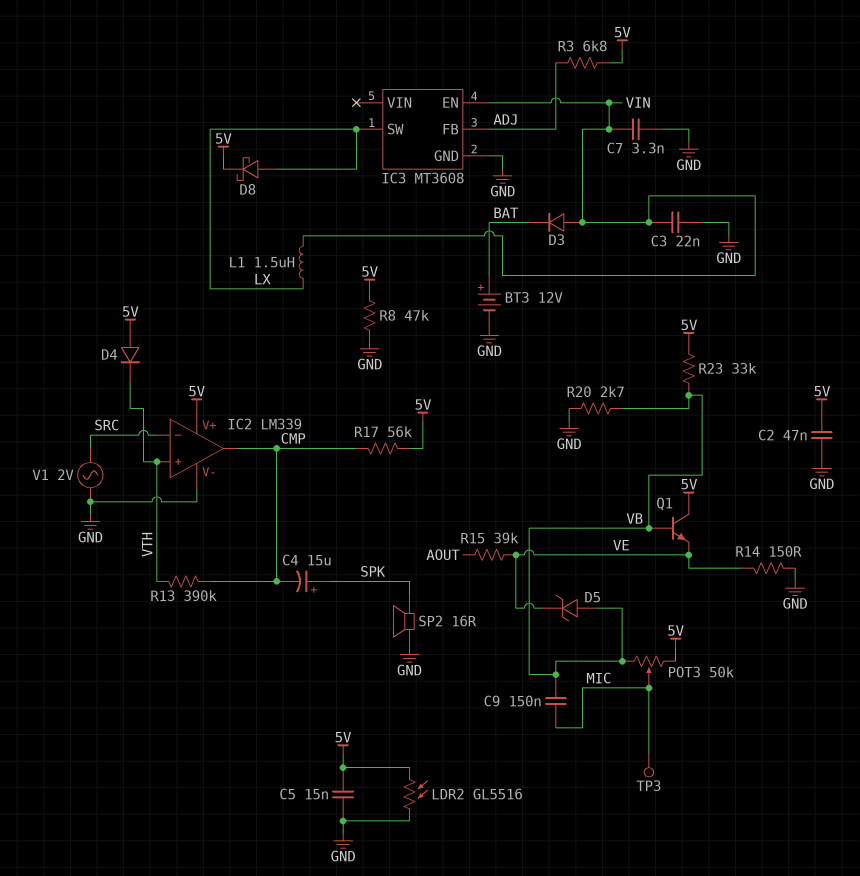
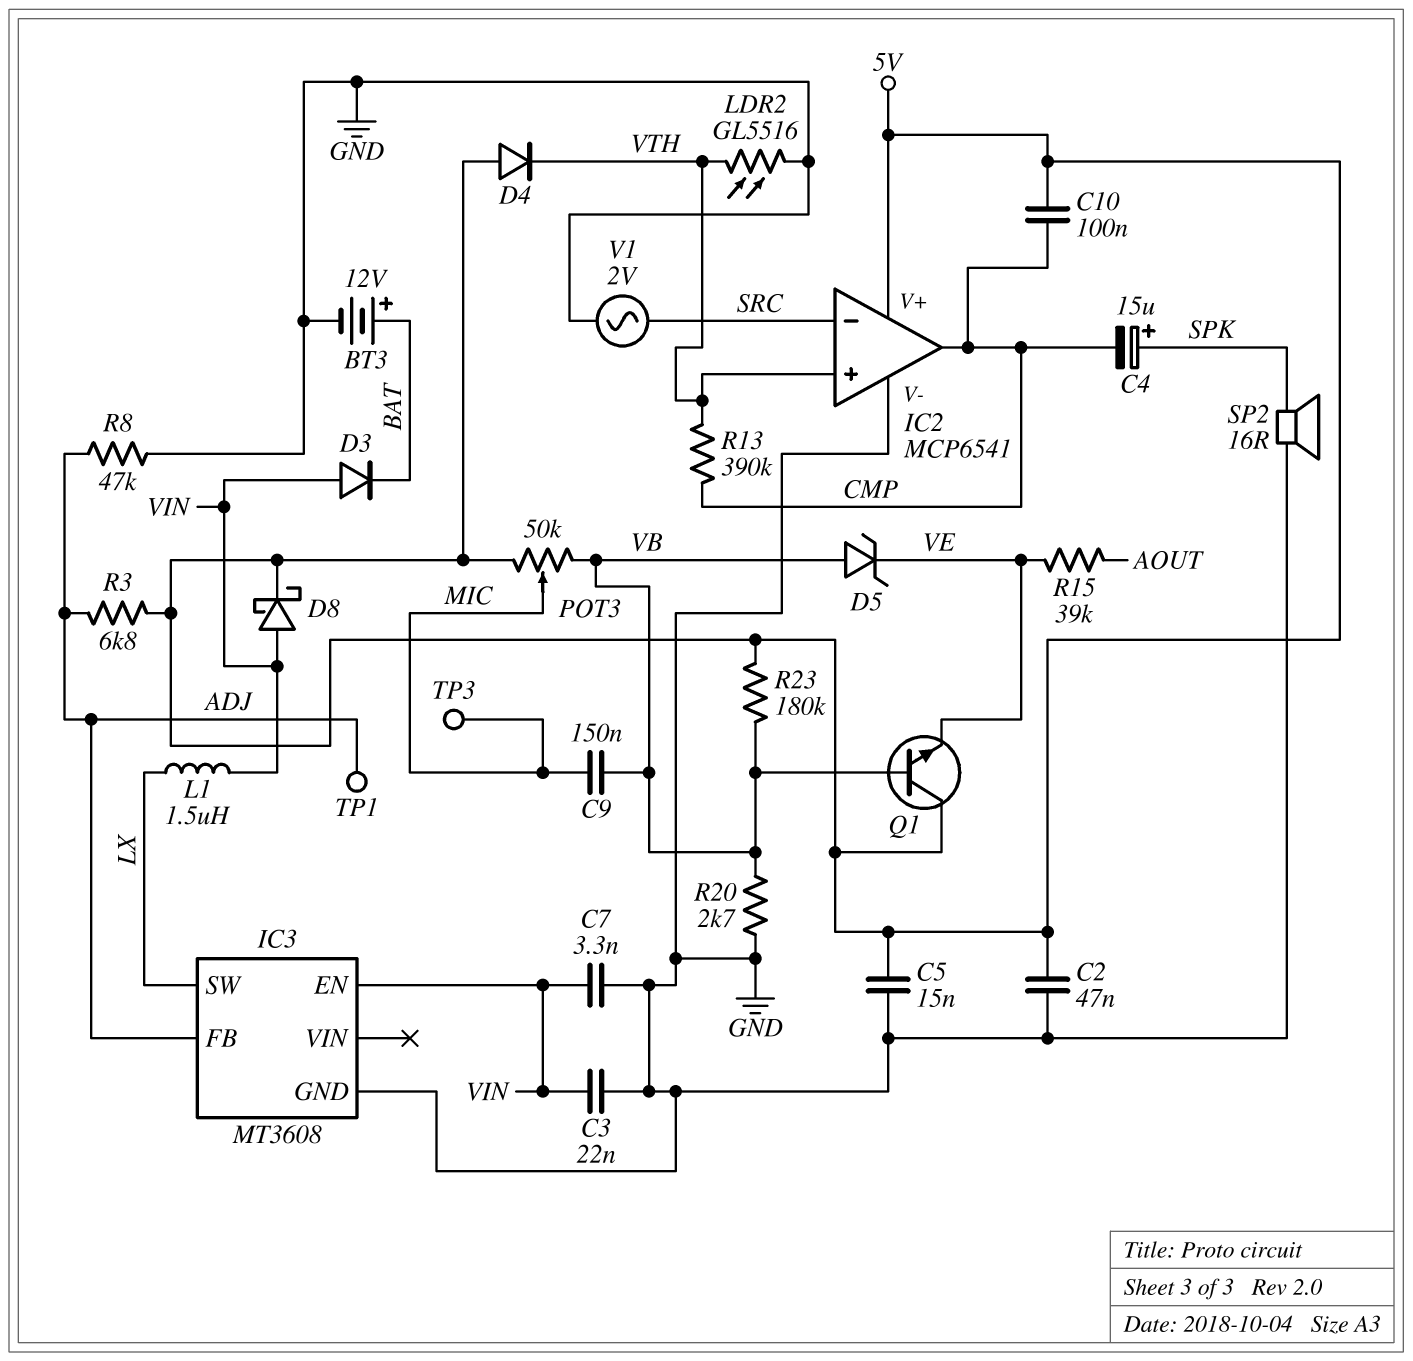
C10: none -> 100nF (5V, CMP)
D8: schottky (A LX, K 5V) -> schottky (A VIN, K 5V)
IC2: LM339 -> MCP6541
LDR2: GL5516 (5V, GND) -> GL5516 (GND, VTH)
R8: 47k (5V, GND) -> 47k (ADJ, GND)
R14: 150 (GND, VE) -> none
R17: 56k (5V, CMP) -> none
R23: 33k (5V, VB) -> 180k (5V, VB)
TP1: none -> test point (ADJ)

